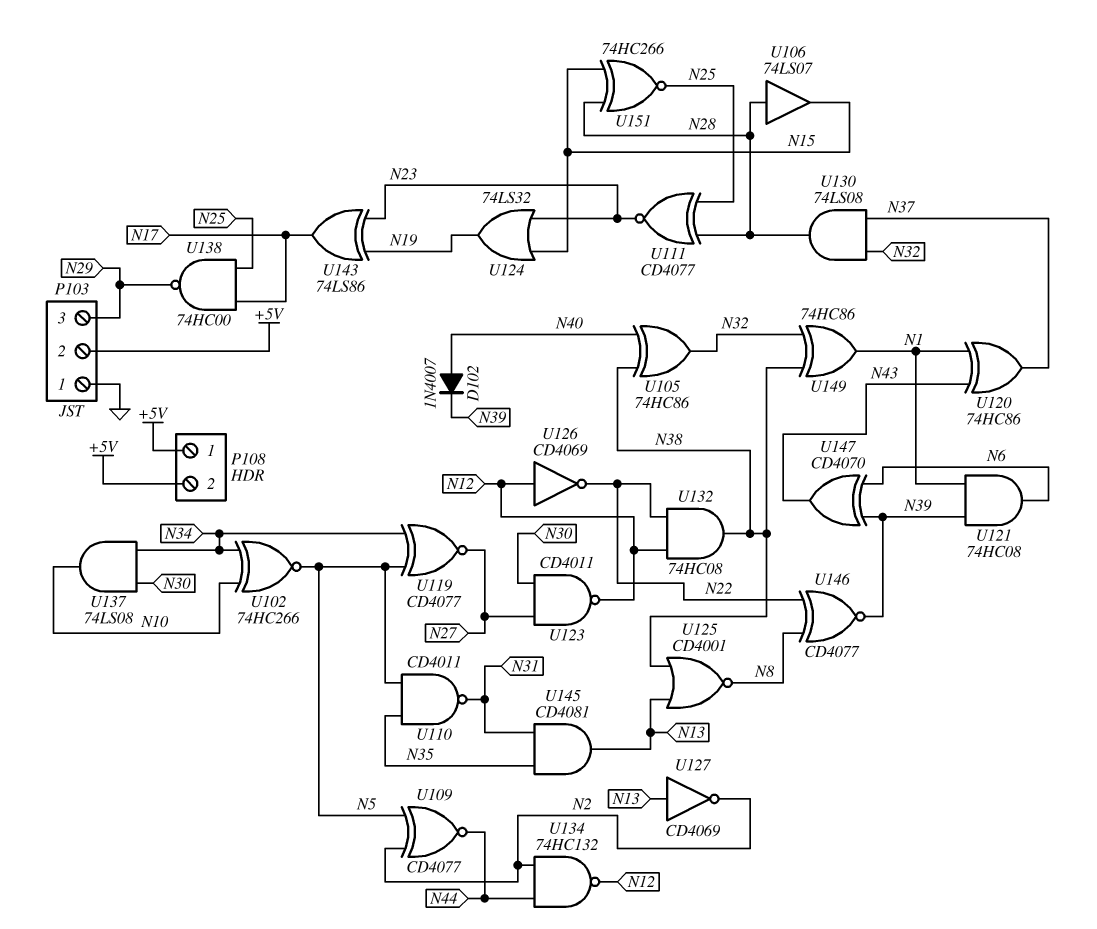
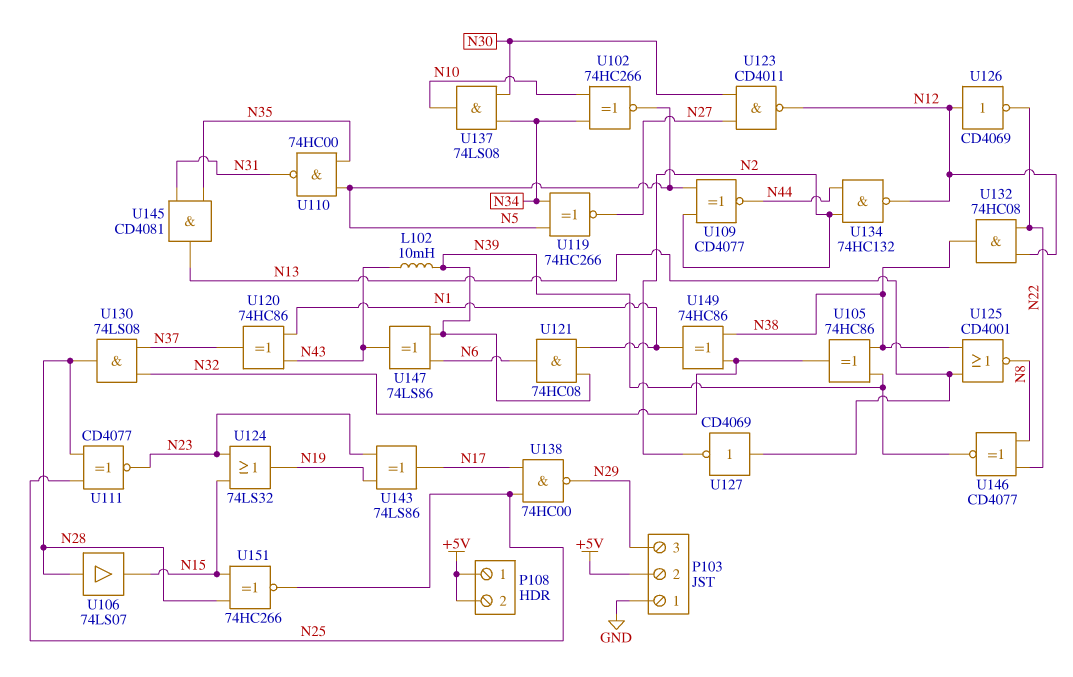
D102: diode 1N4007 (A N40, K N39) -> none
L102: none -> 10mH (N39, N43)
U105: XOR 74HC86 (in N38, in N40, out N32) -> XOR 74HC86 (in N38, in N39, out N32)
U110: NAND CD4011 (in N5, in N35, out N31) -> NAND 74HC00 (in N5, in N35, out N31)
U119: XNOR CD4077 (in N5, in N34, out N27) -> XNOR 74HC266 (in N5, in N34, out N27)
U147: XOR CD4070 (in N6, in N39, out N43) -> XOR 74LS86 (in N6, in N39, out N43)

